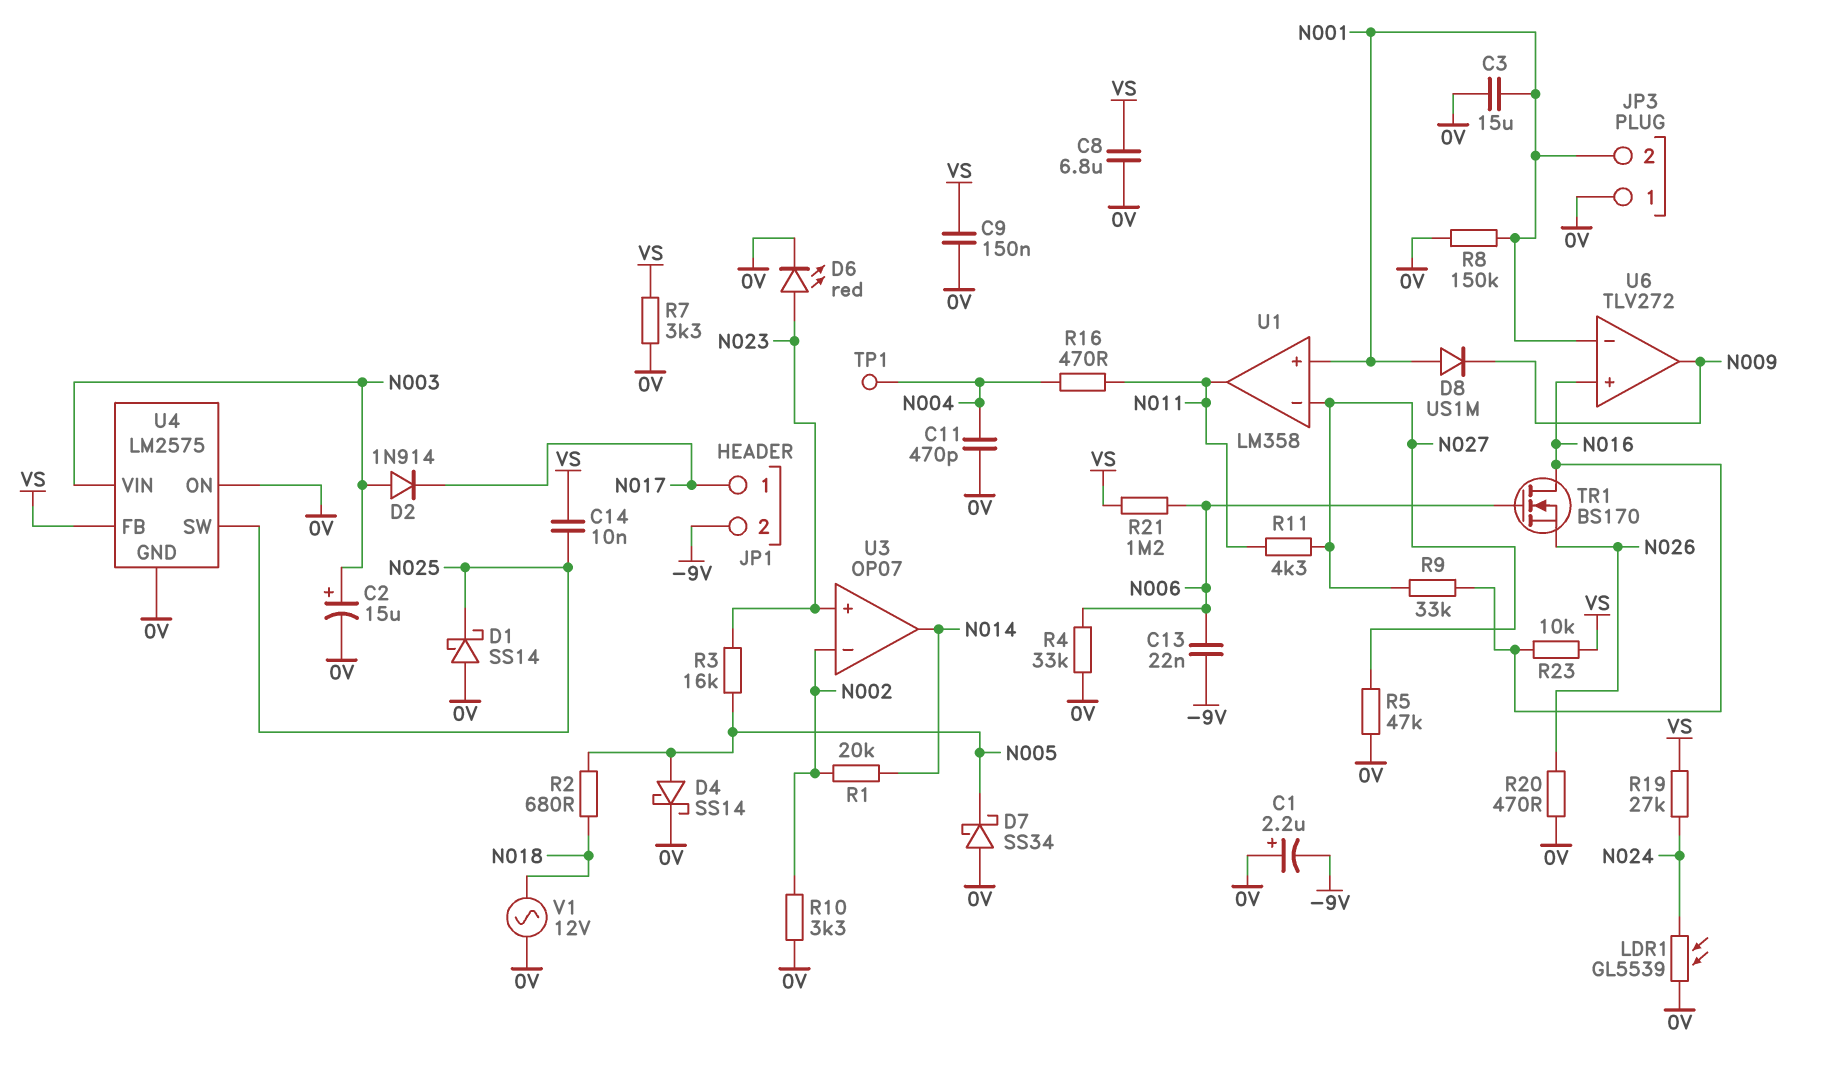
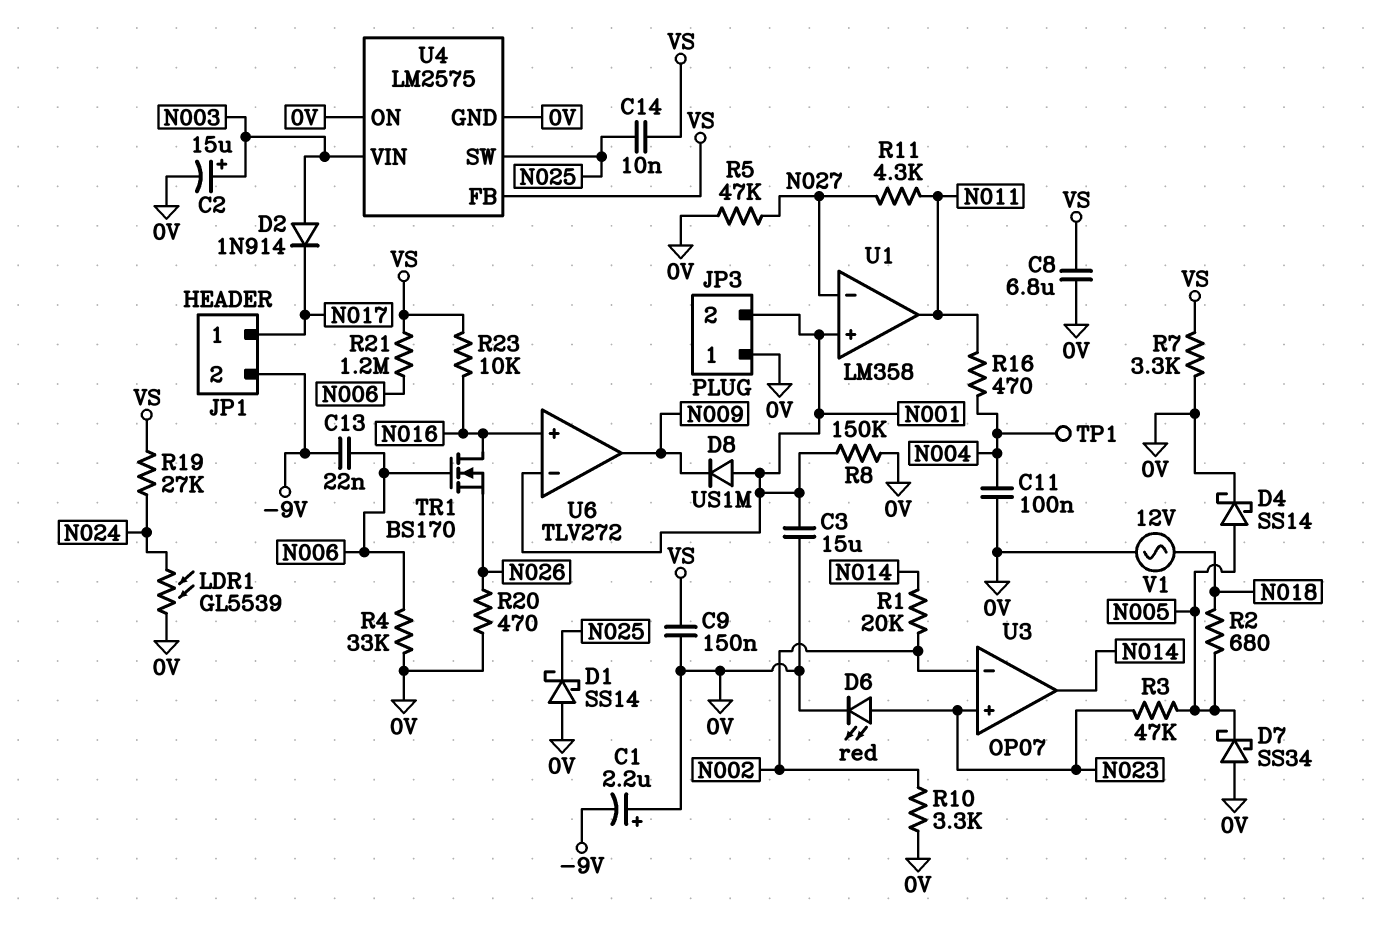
C11: 470pF (0V, N004) -> 100nF (0V, N004)
R3: 16k (N005, N023) -> 47k (N005, N023)
R9: 33k (N016, N027) -> none

